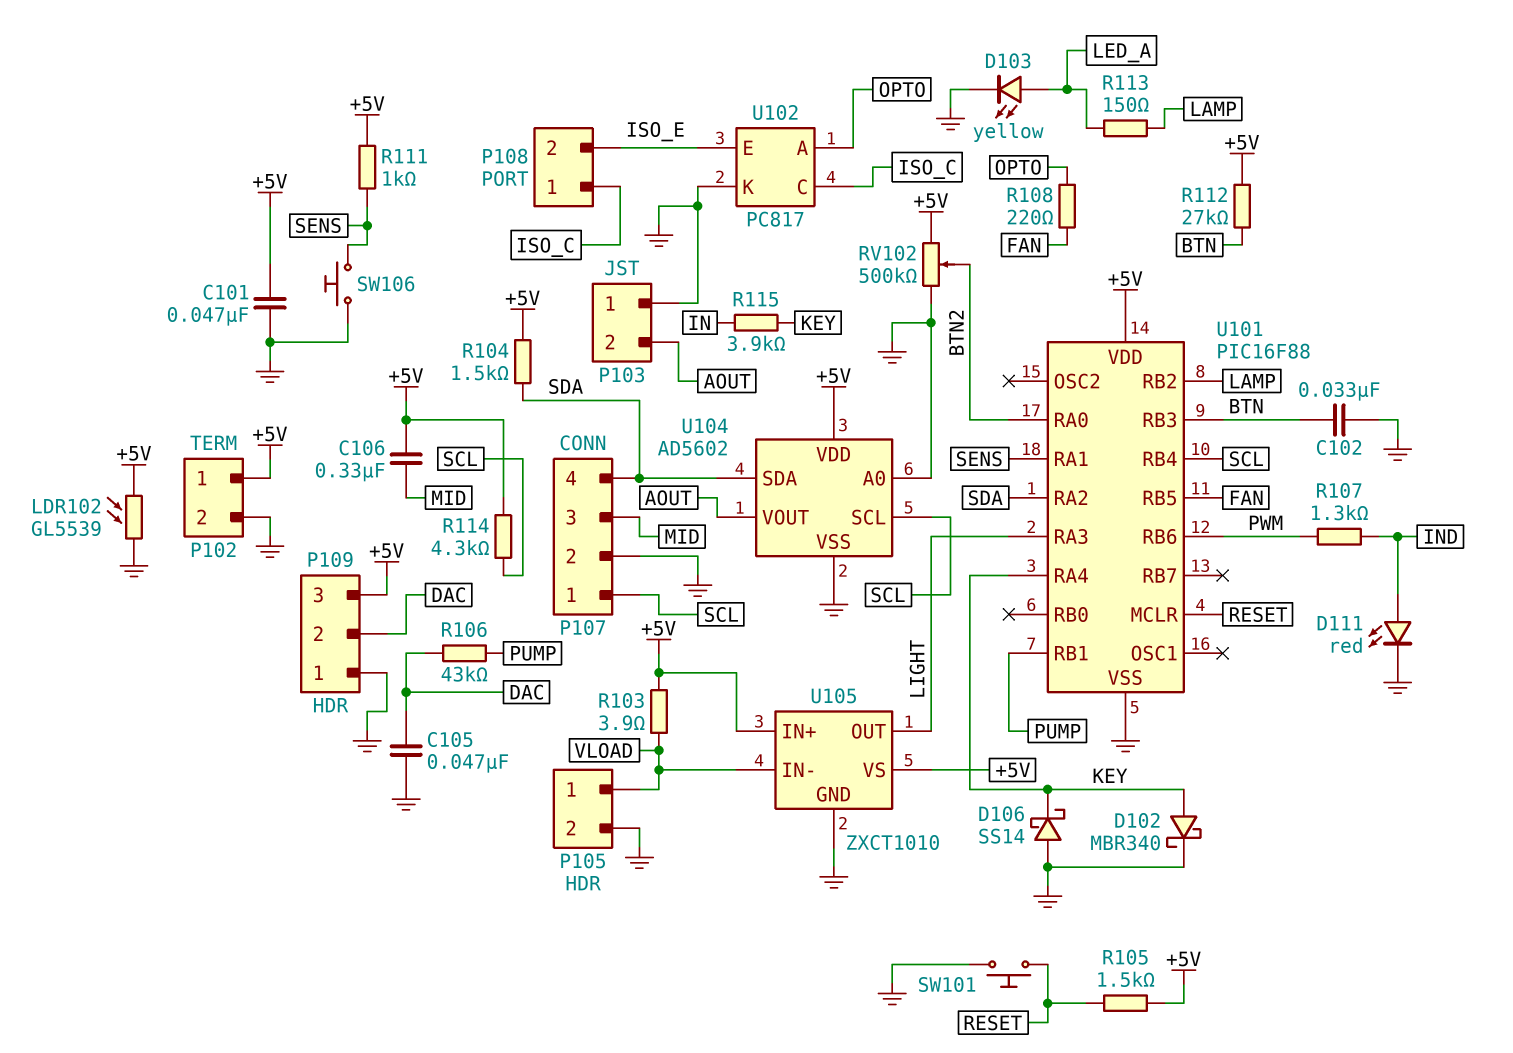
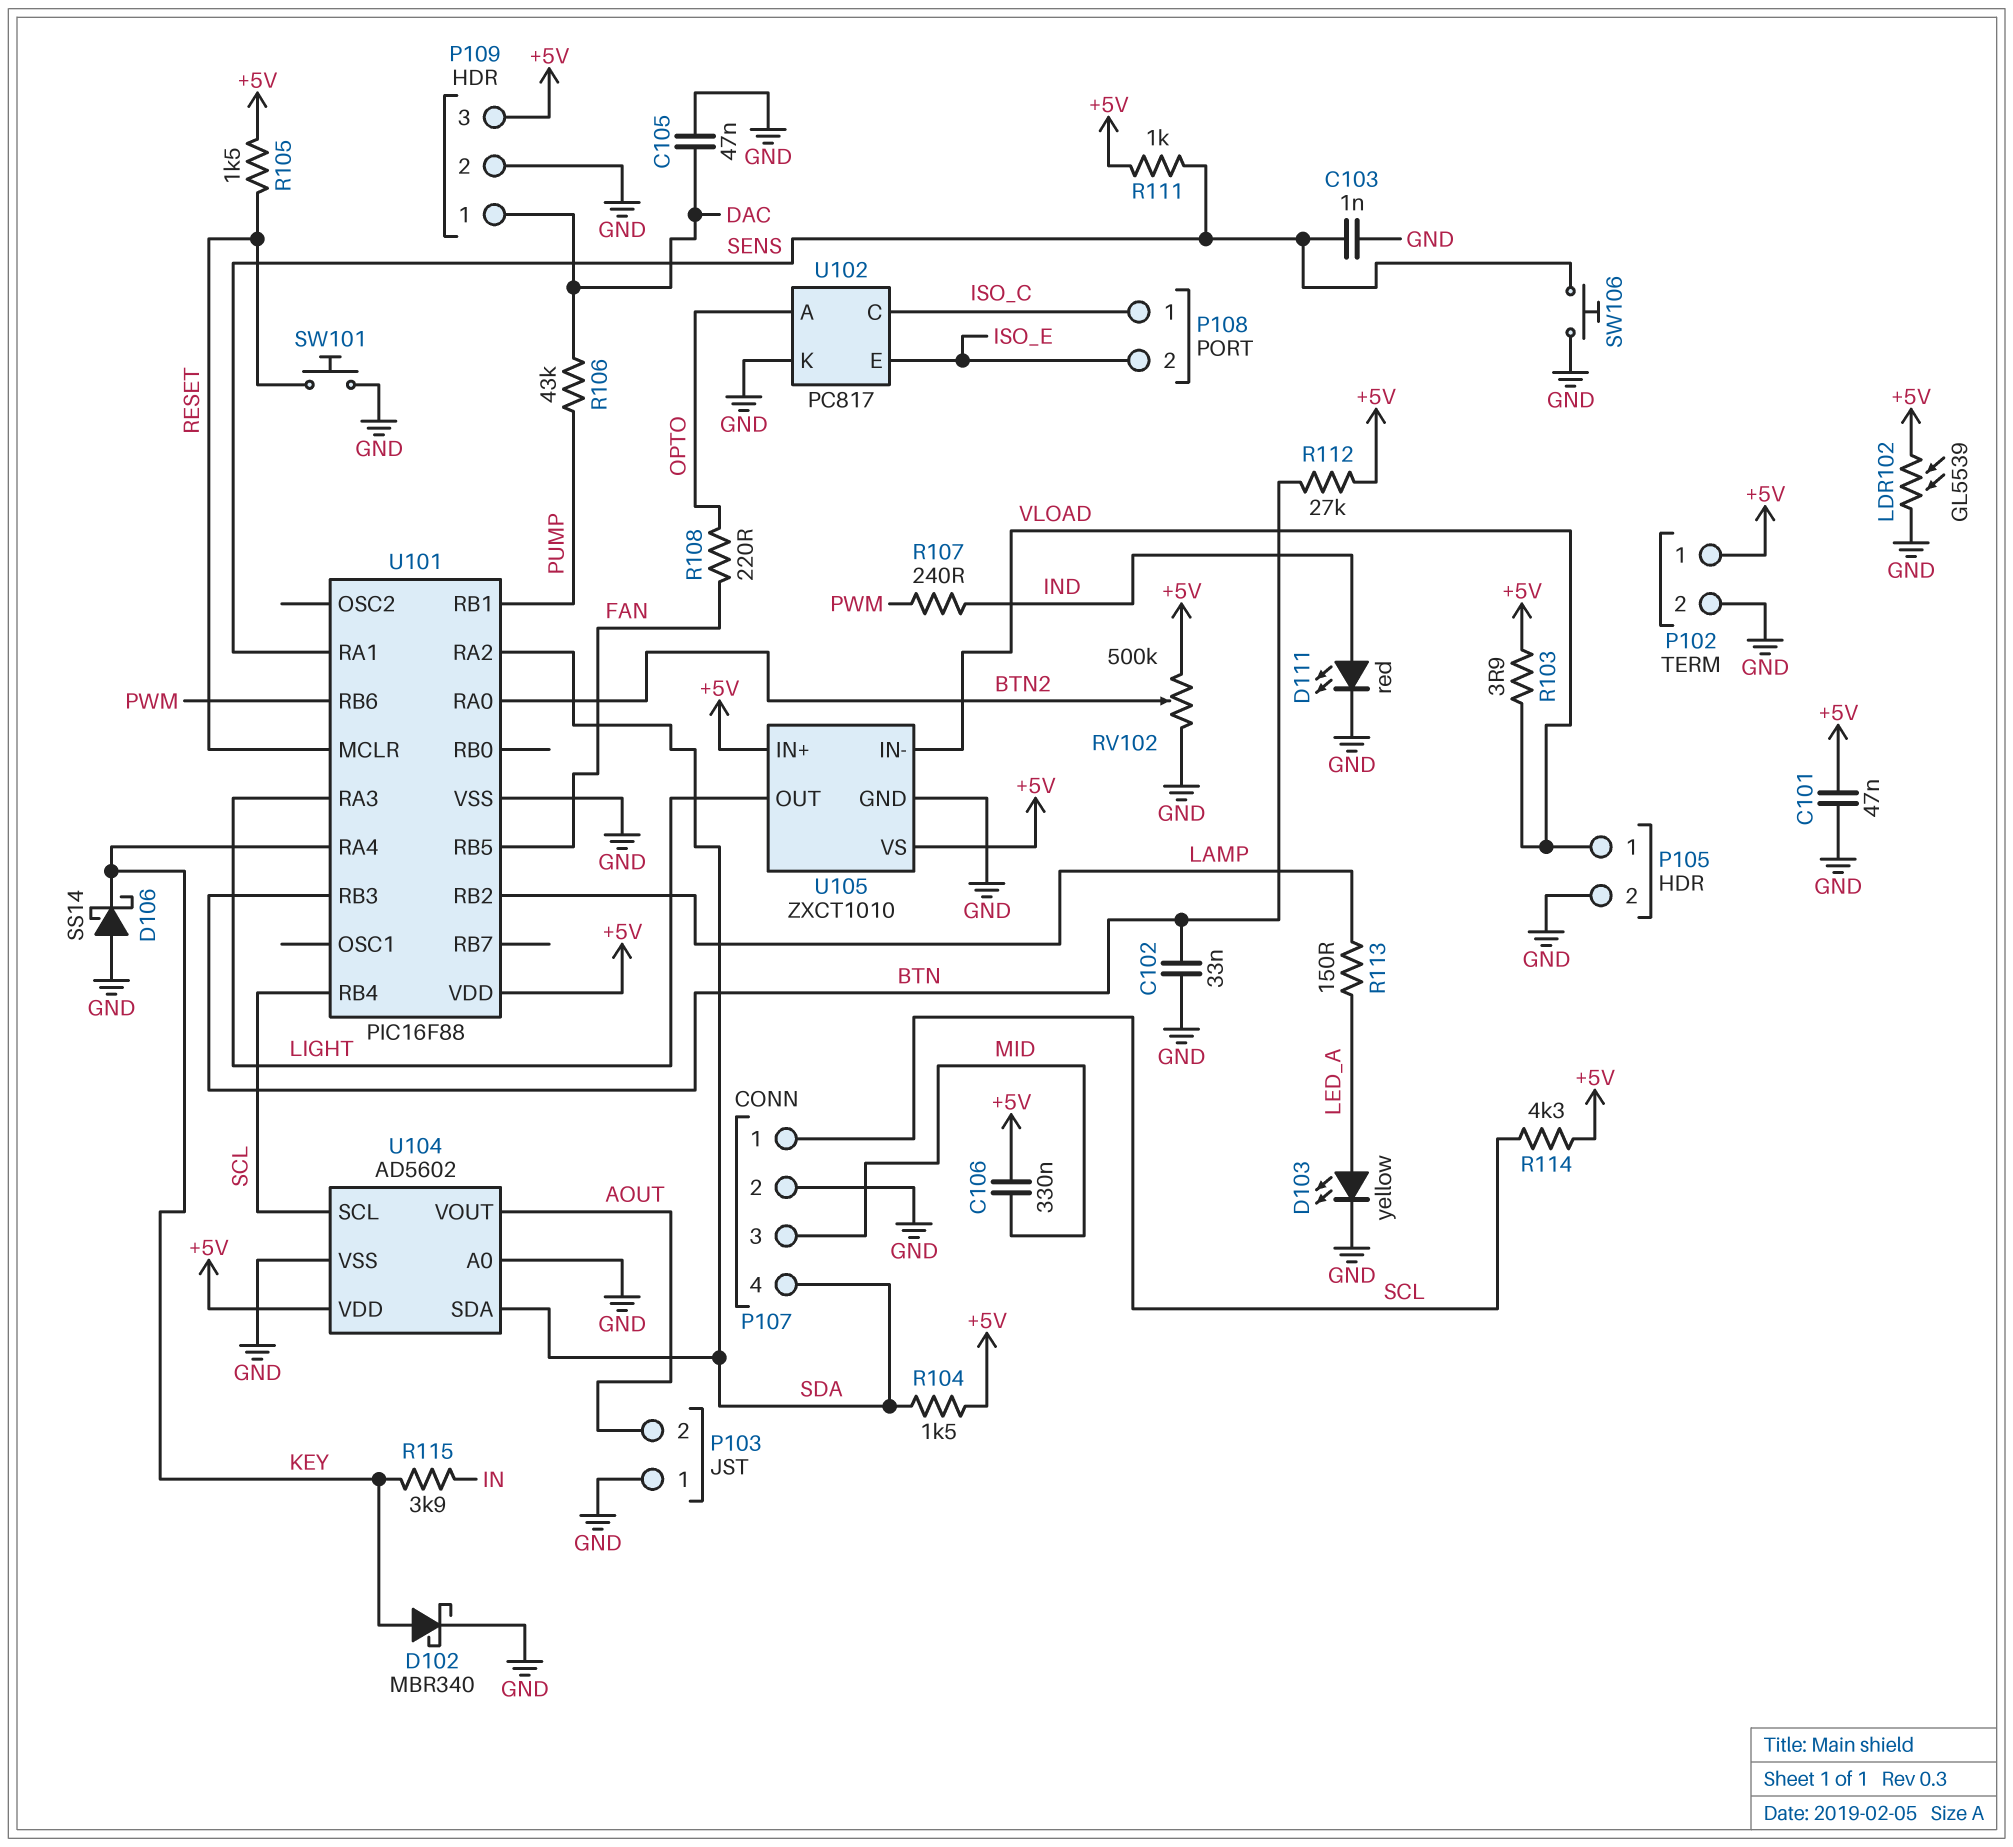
C103: none -> 1nF (GND, SENS)
P109 pin 1: GND -> DAC
P109 pin 2: DAC -> GND
R107: 1.3k (IND, PWM) -> 240 (IND, PWM)

